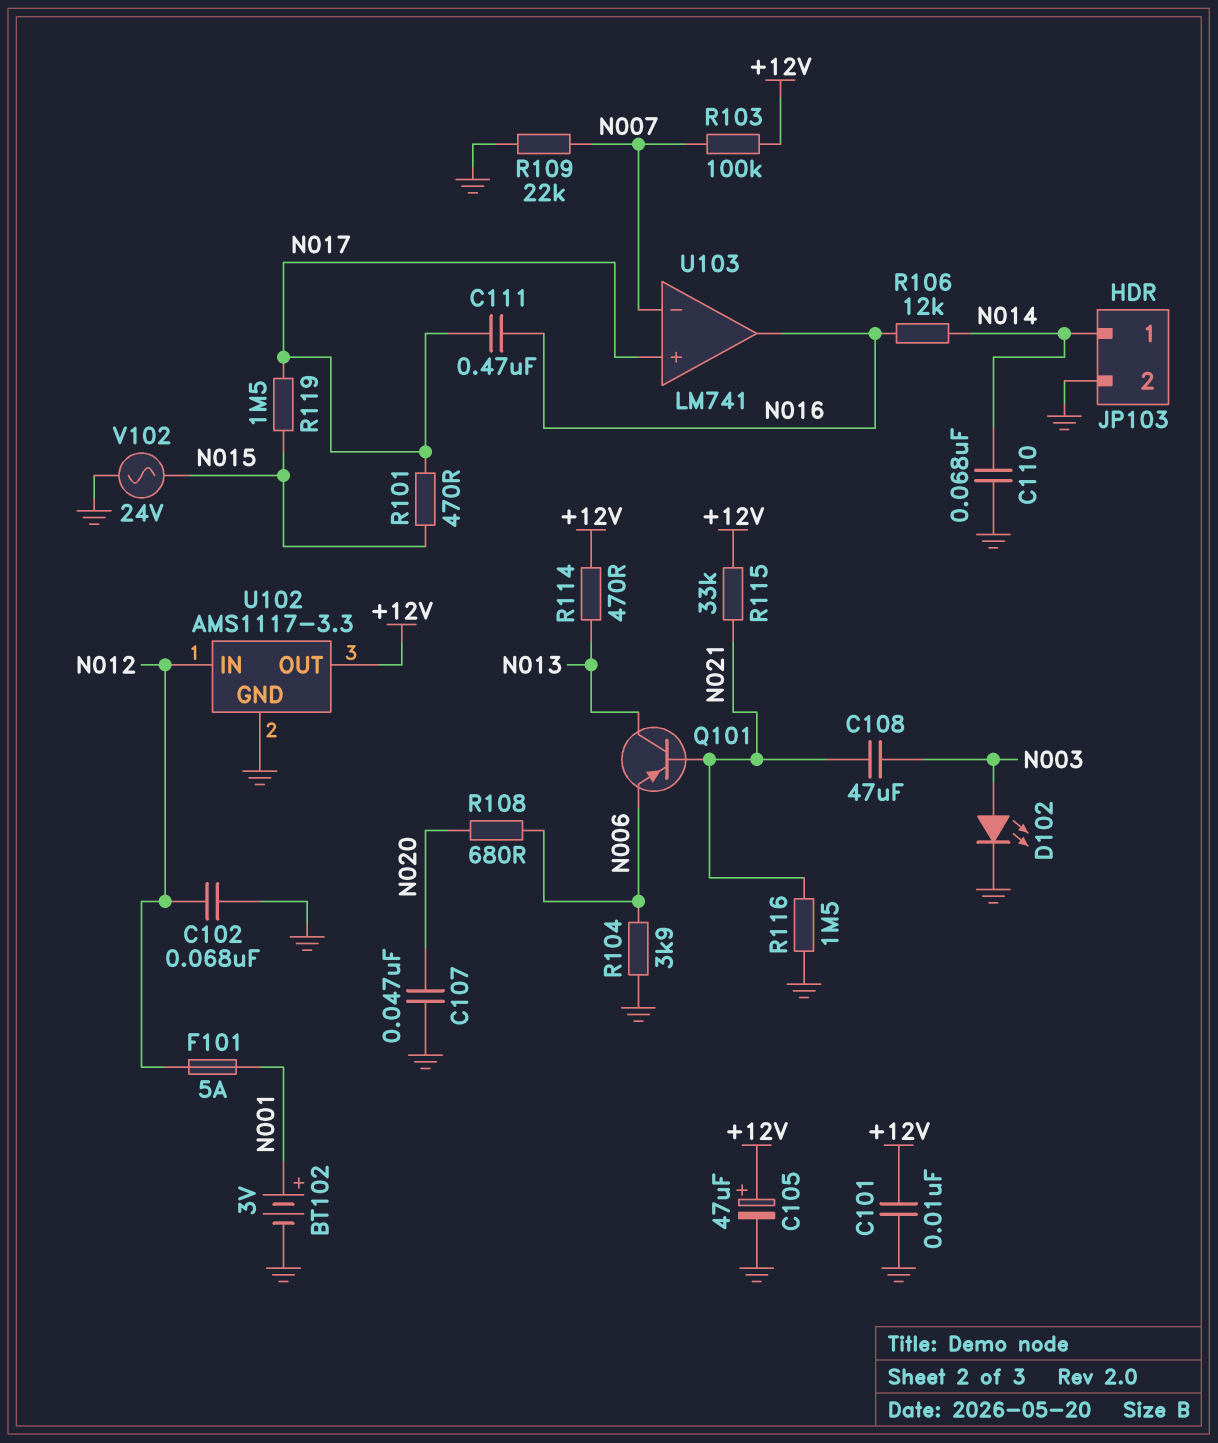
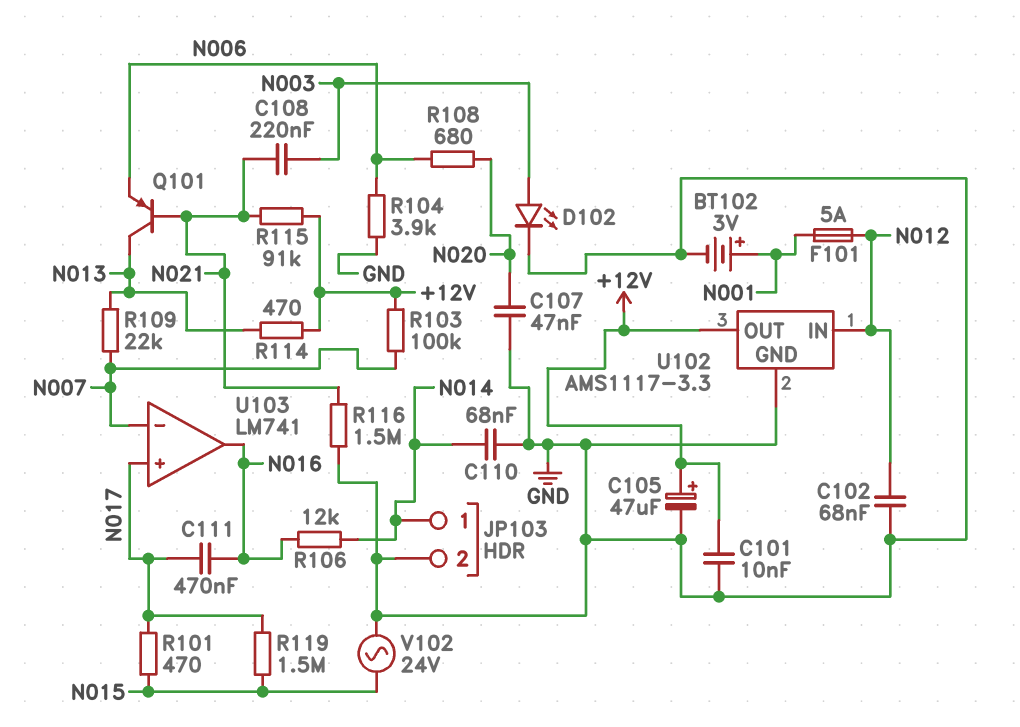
C108: 47uF (N003, N021) -> 220nF (N003, N021)
R109: 22k (GND, N007) -> 22k (N007, N013)
R115: 33k (+12V, N021) -> 91k (+12V, N021)

